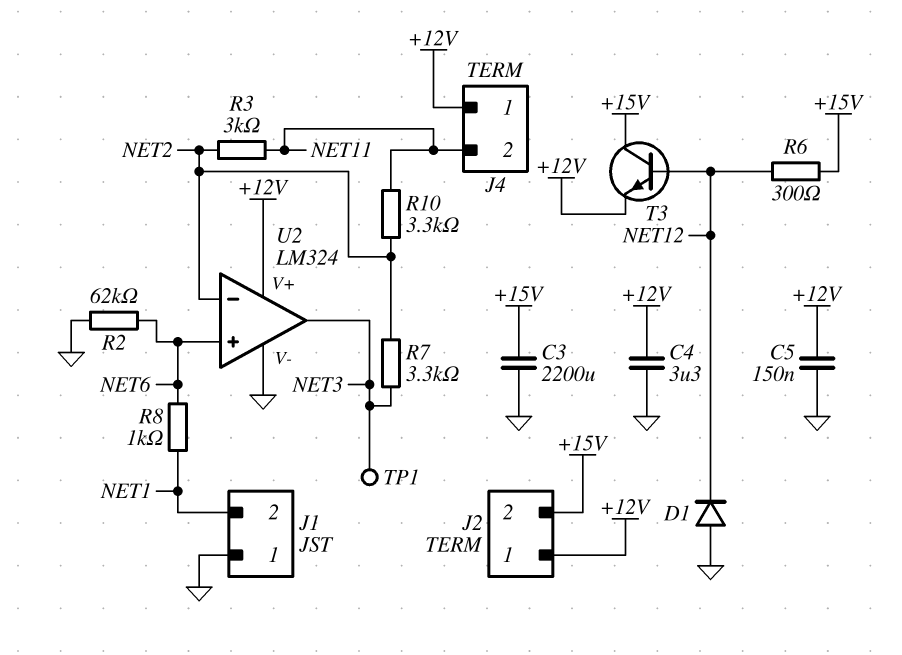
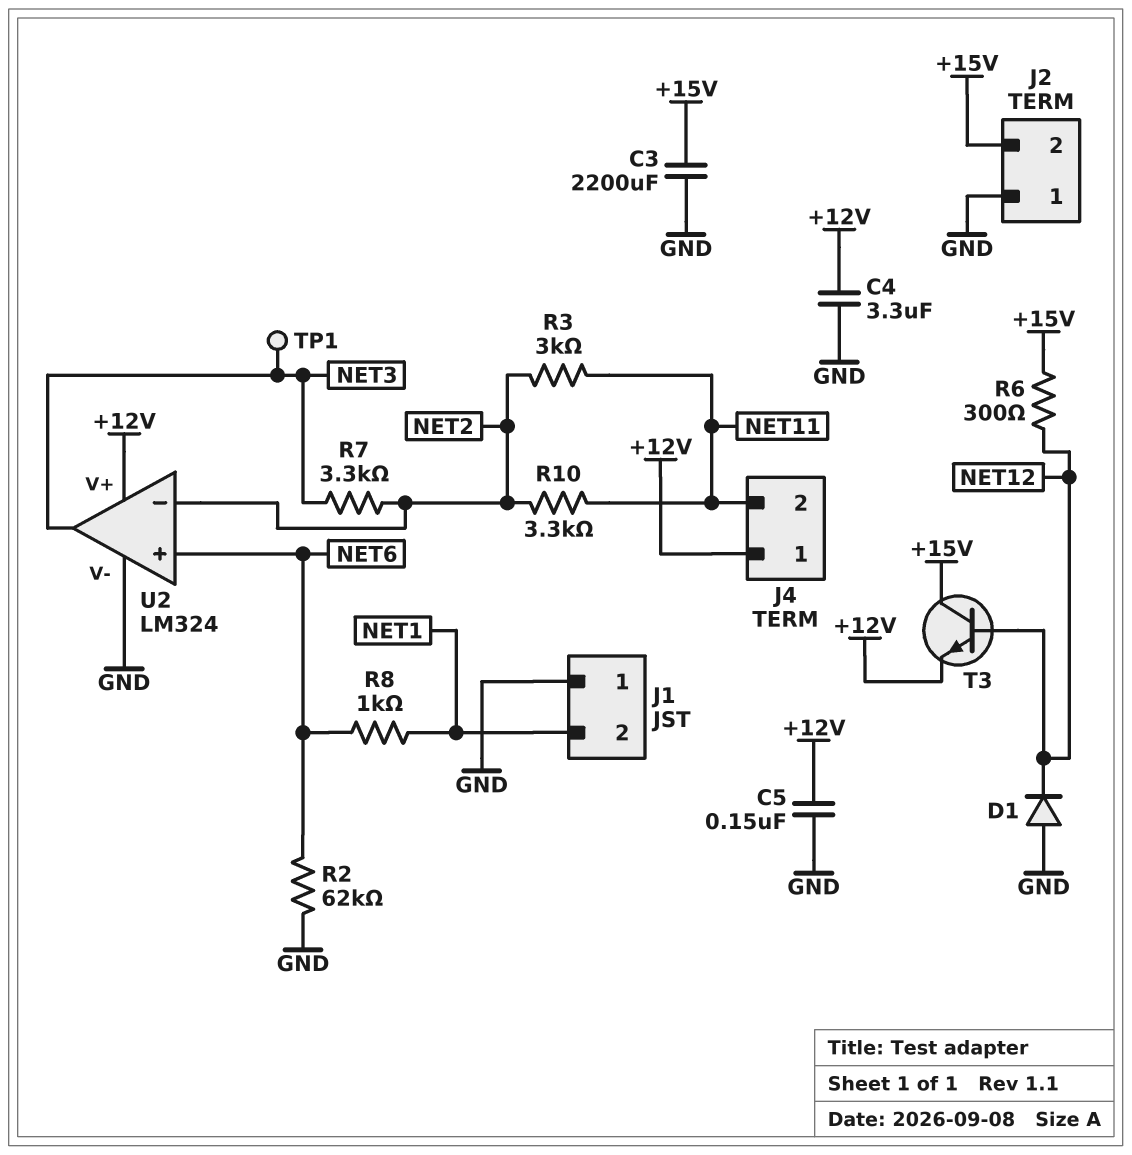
J2 pin 1: +12V -> GND

